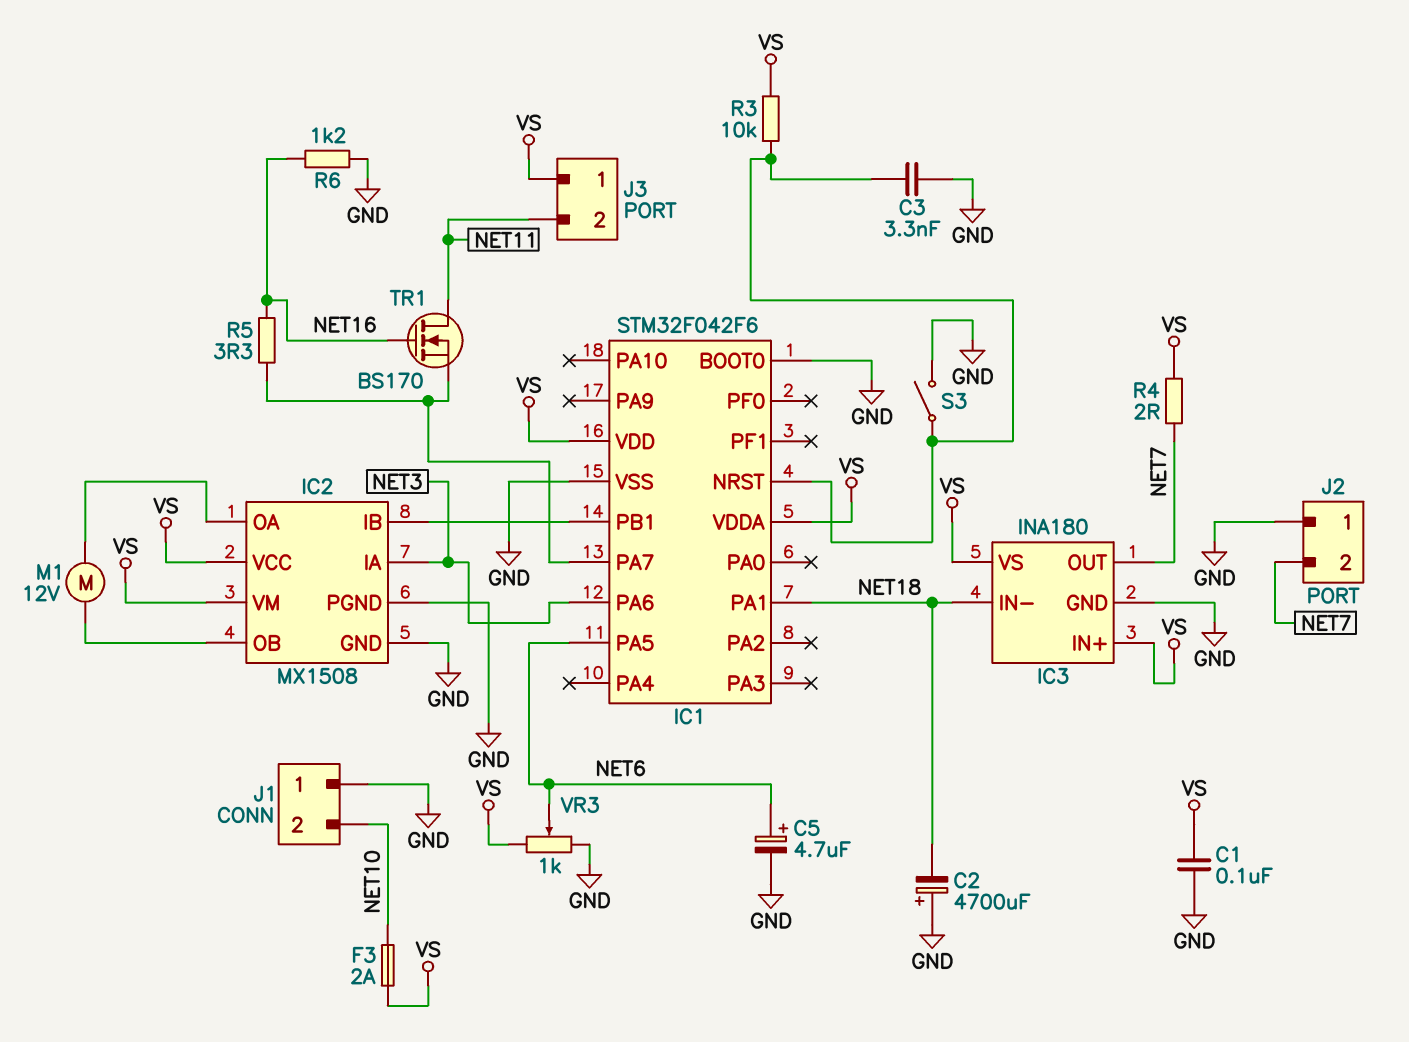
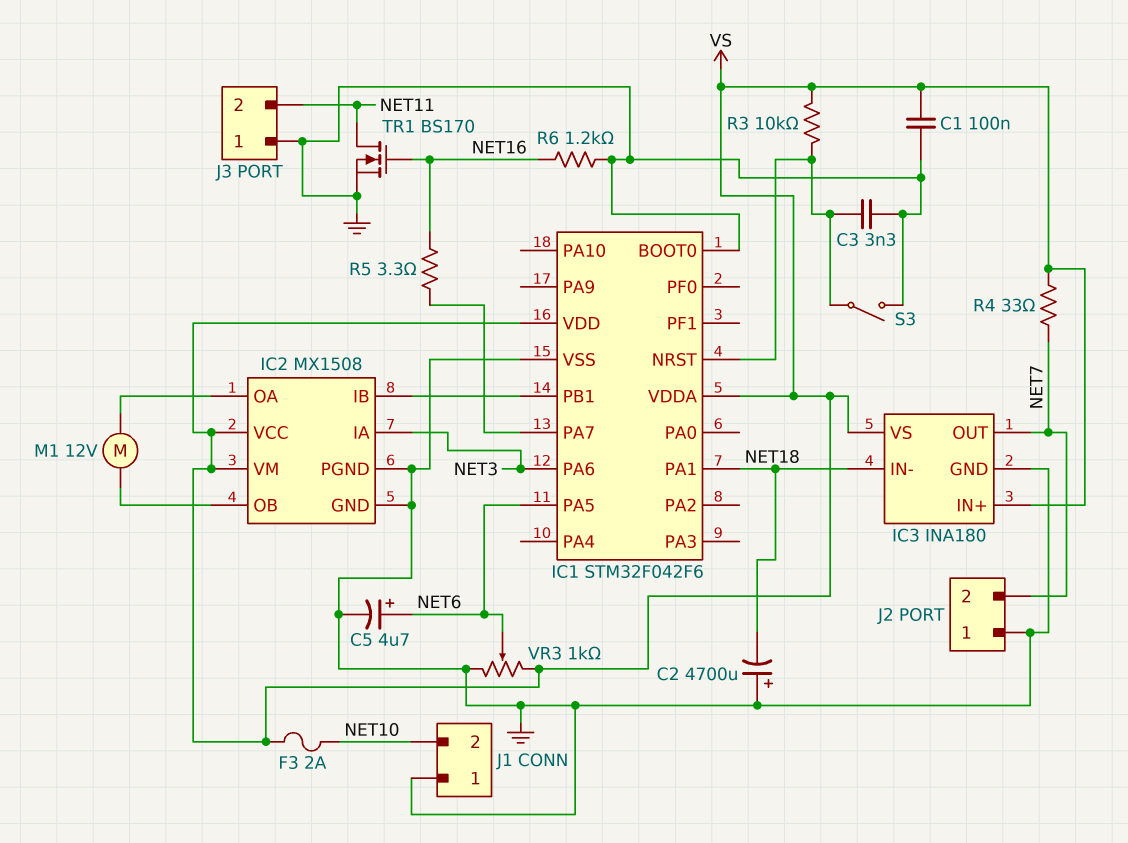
J3 pin 1: VS -> GND
R4: 2 (NET7, VS) -> 33 (NET7, VS)
TR1: NMOS BS170 (G NET16, D NET11, S IC1/PA7) -> NMOS BS170 (G NET16, D NET11, S GND)

